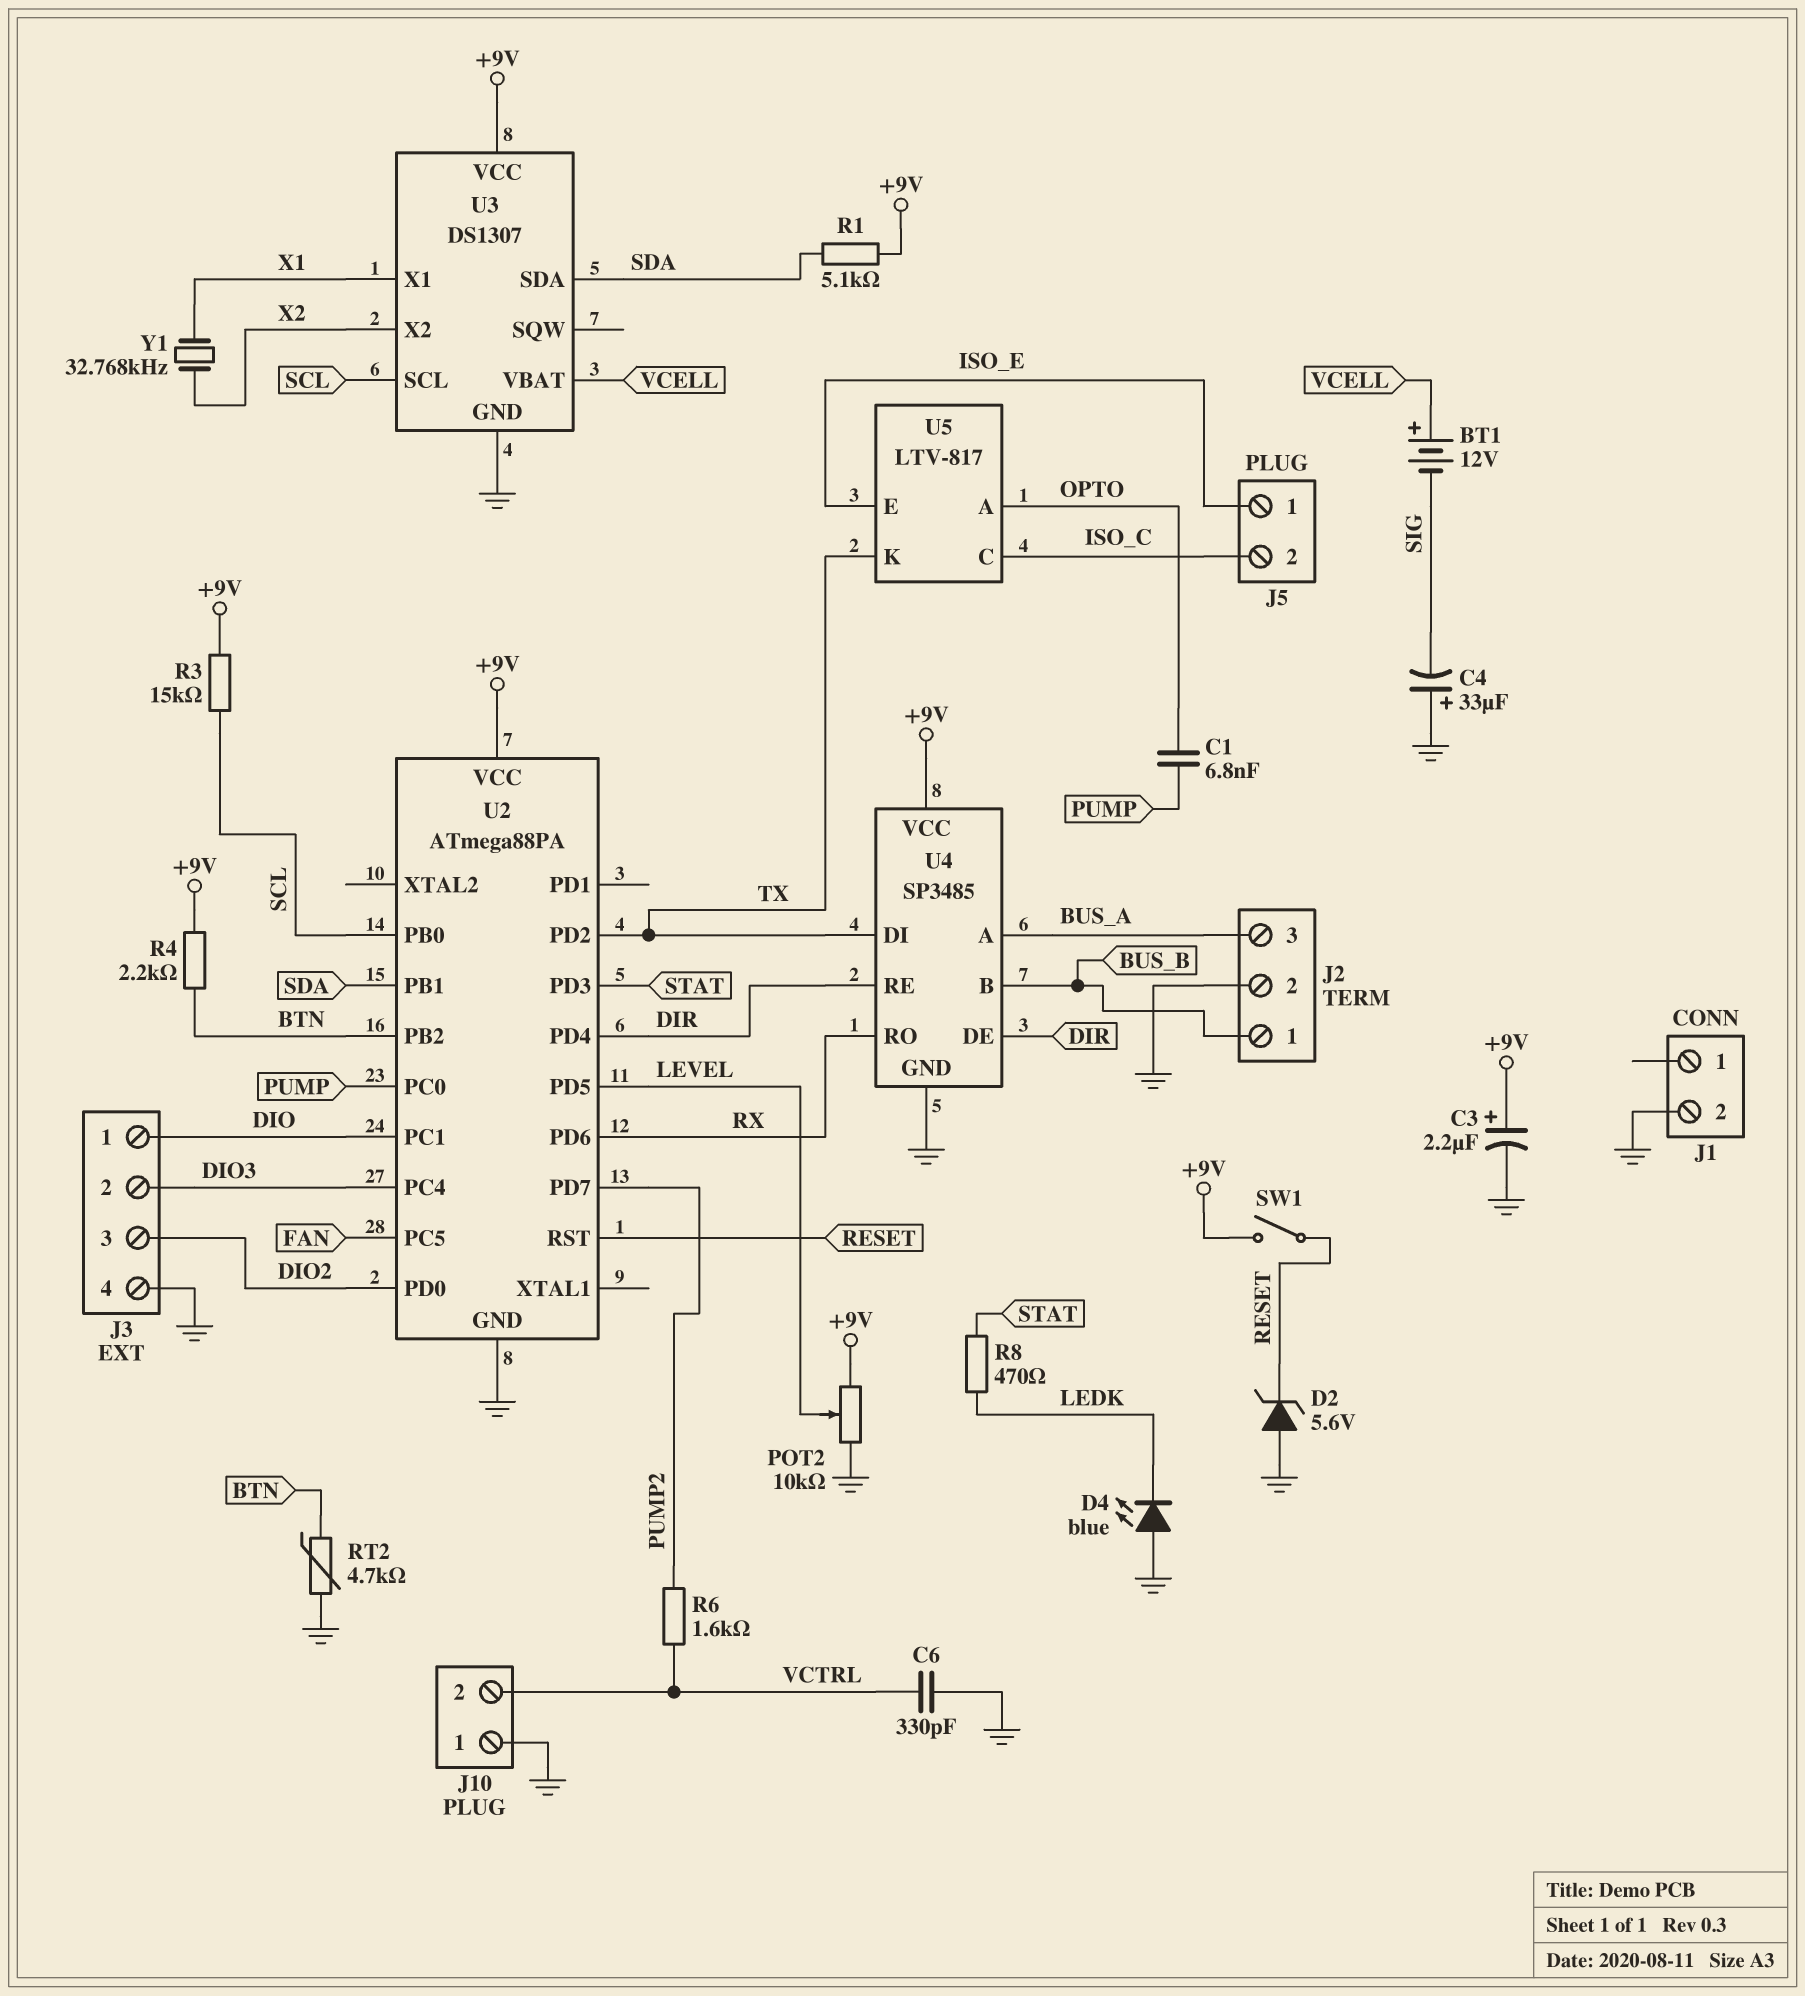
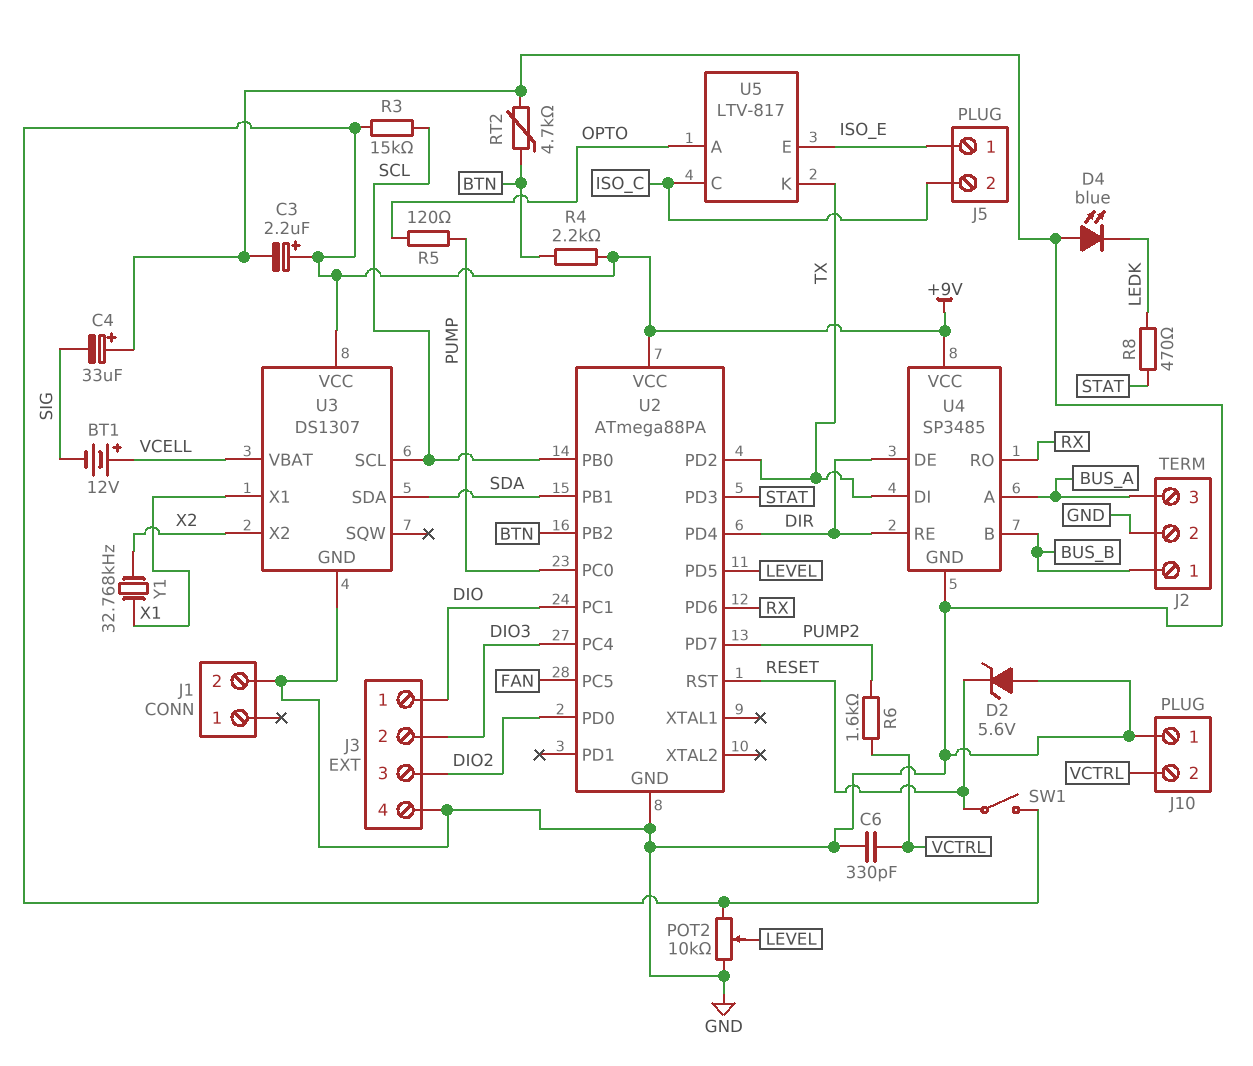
C1: 6.8nF (OPTO, PUMP) -> none
R1: 5.1k (+9V, SDA) -> none
R5: none -> 120 (OPTO, PUMP)

